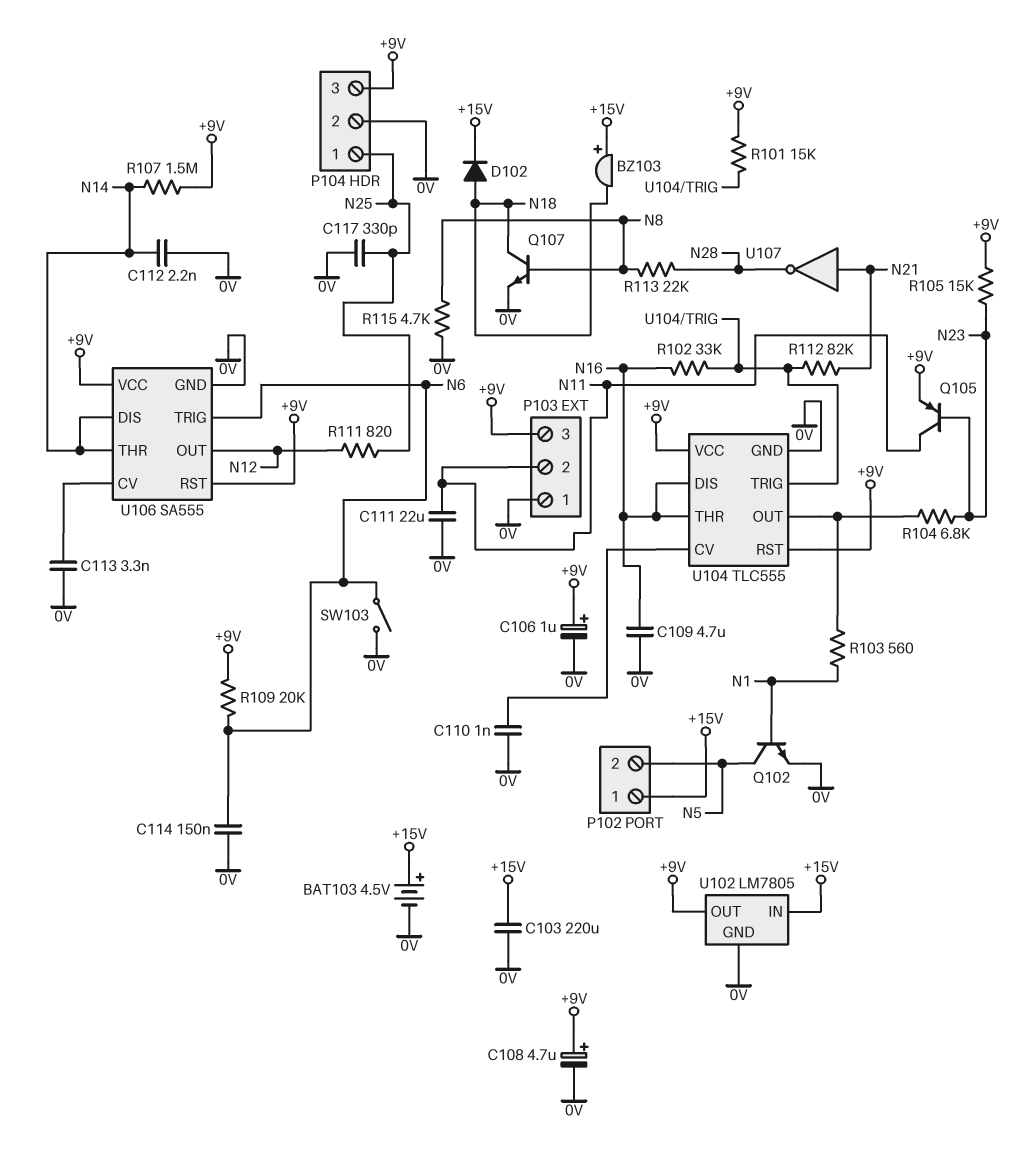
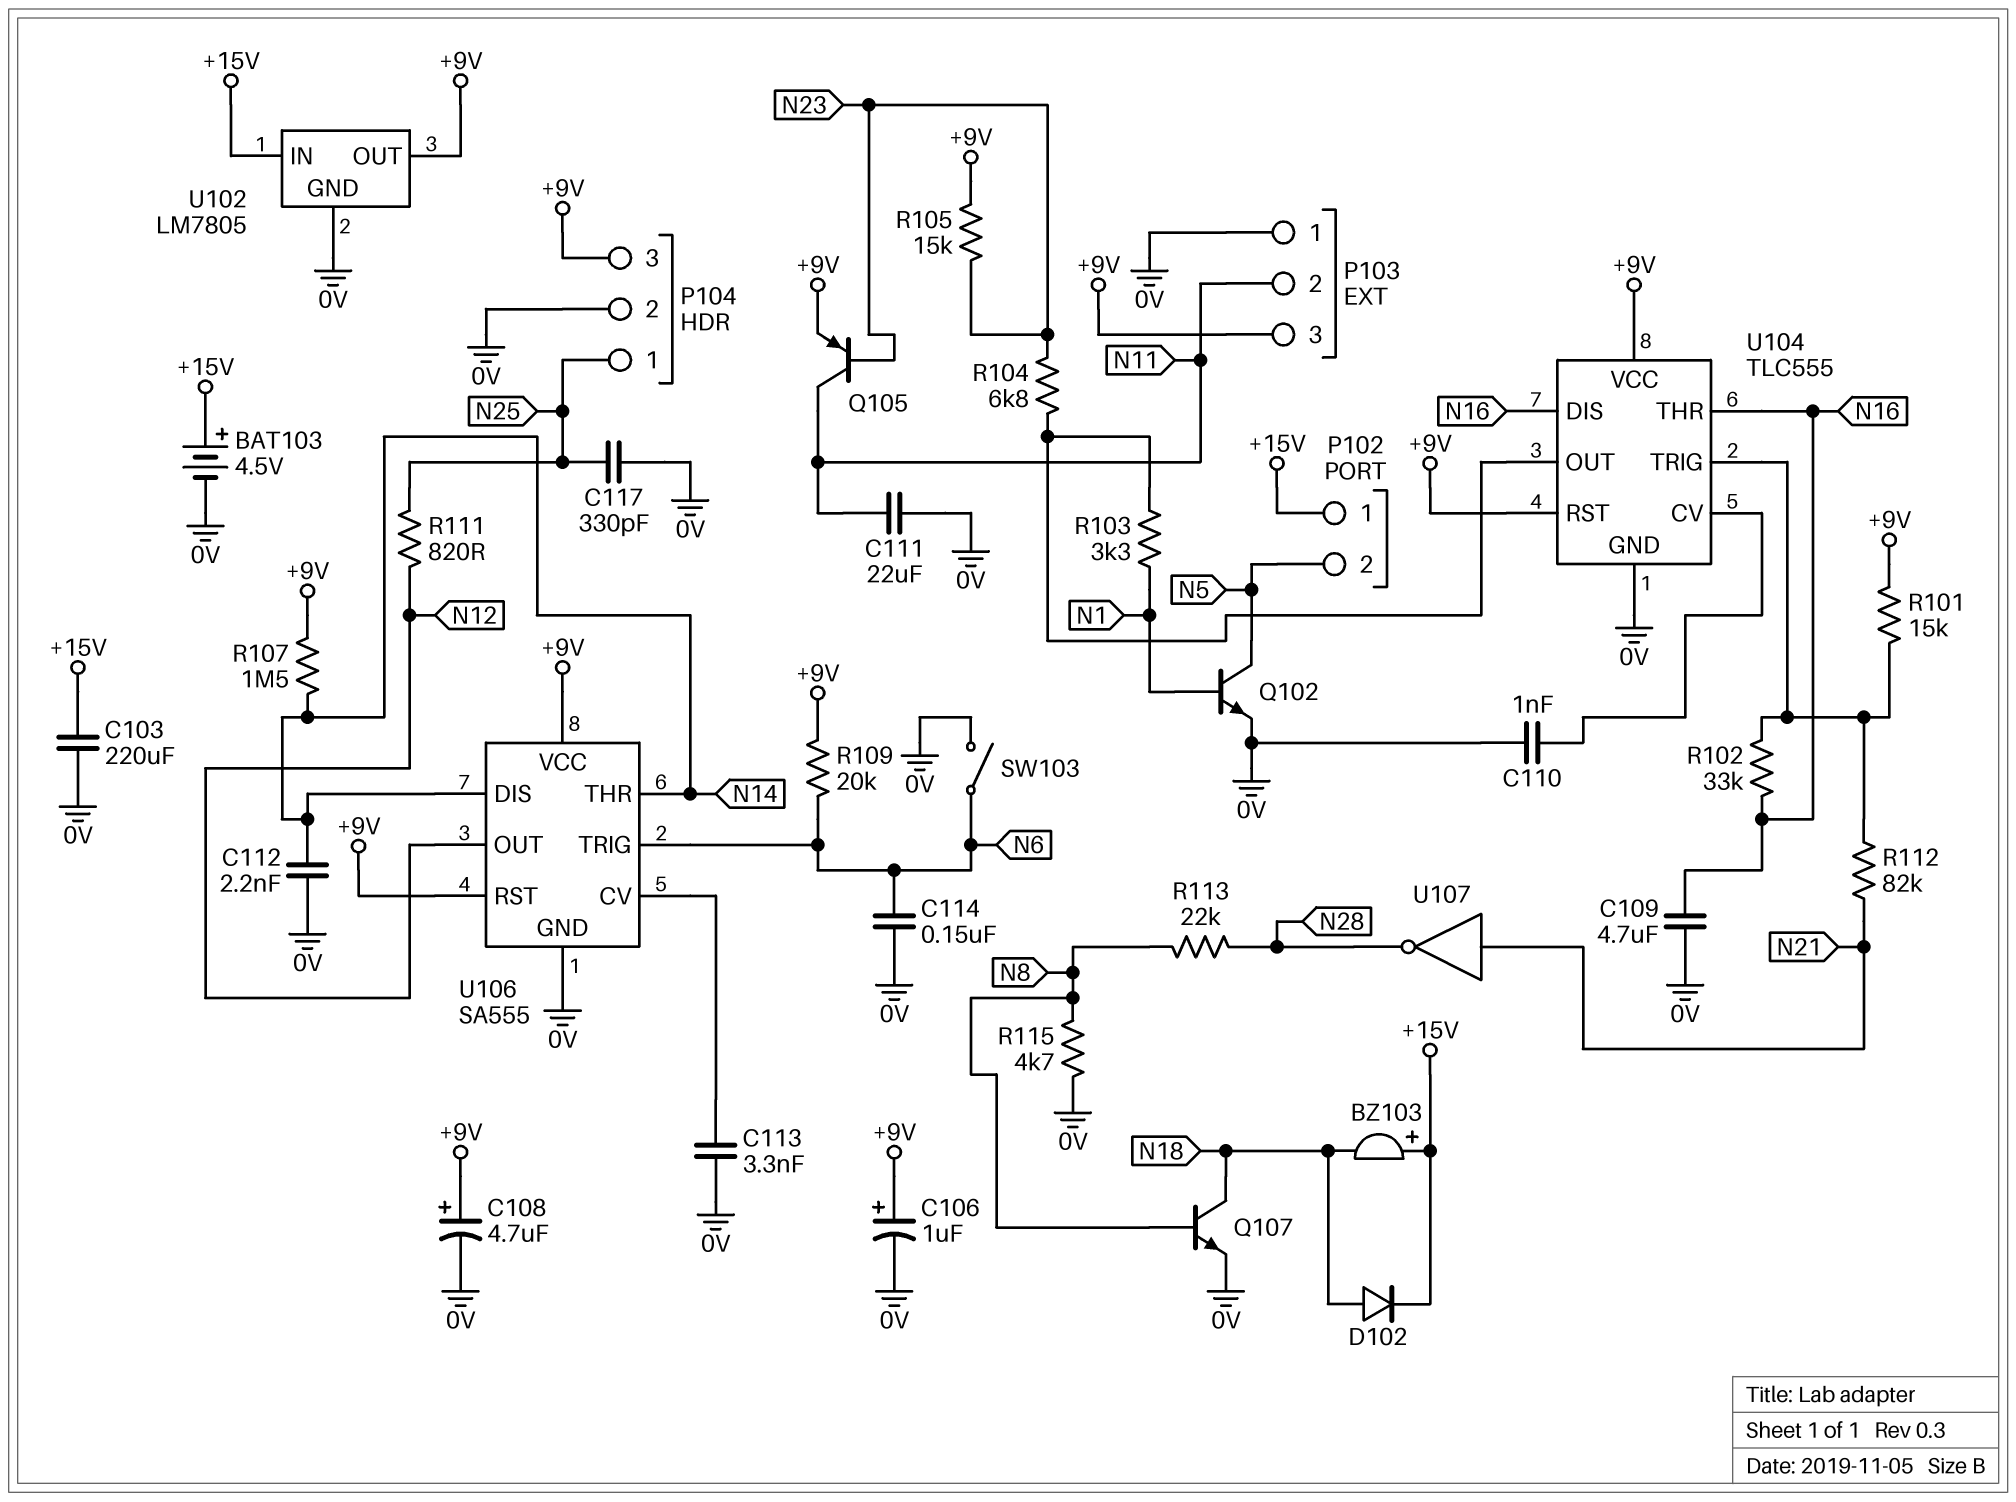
R103: 560 (N1, U104/OUT) -> 3.3k (N1, U104/OUT)

